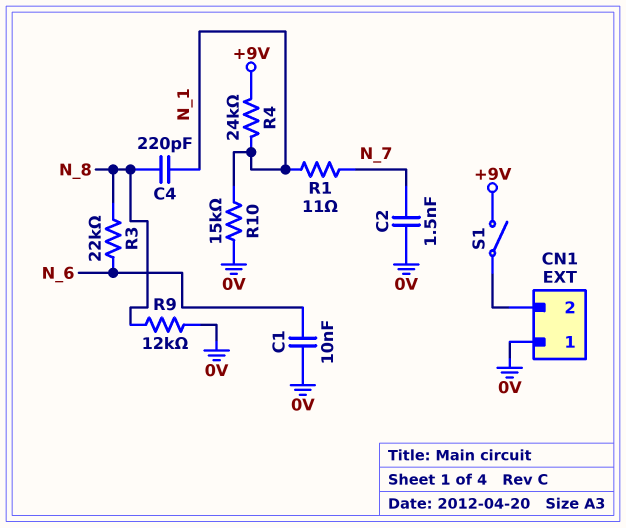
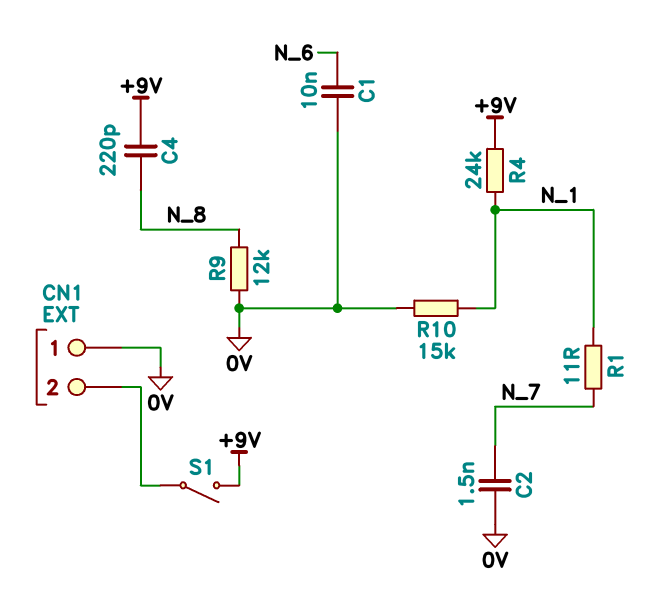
C4: 220pF (N_1, N_8) -> 220pF (+9V, N_8)
R3: 22k (N_6, N_8) -> none

